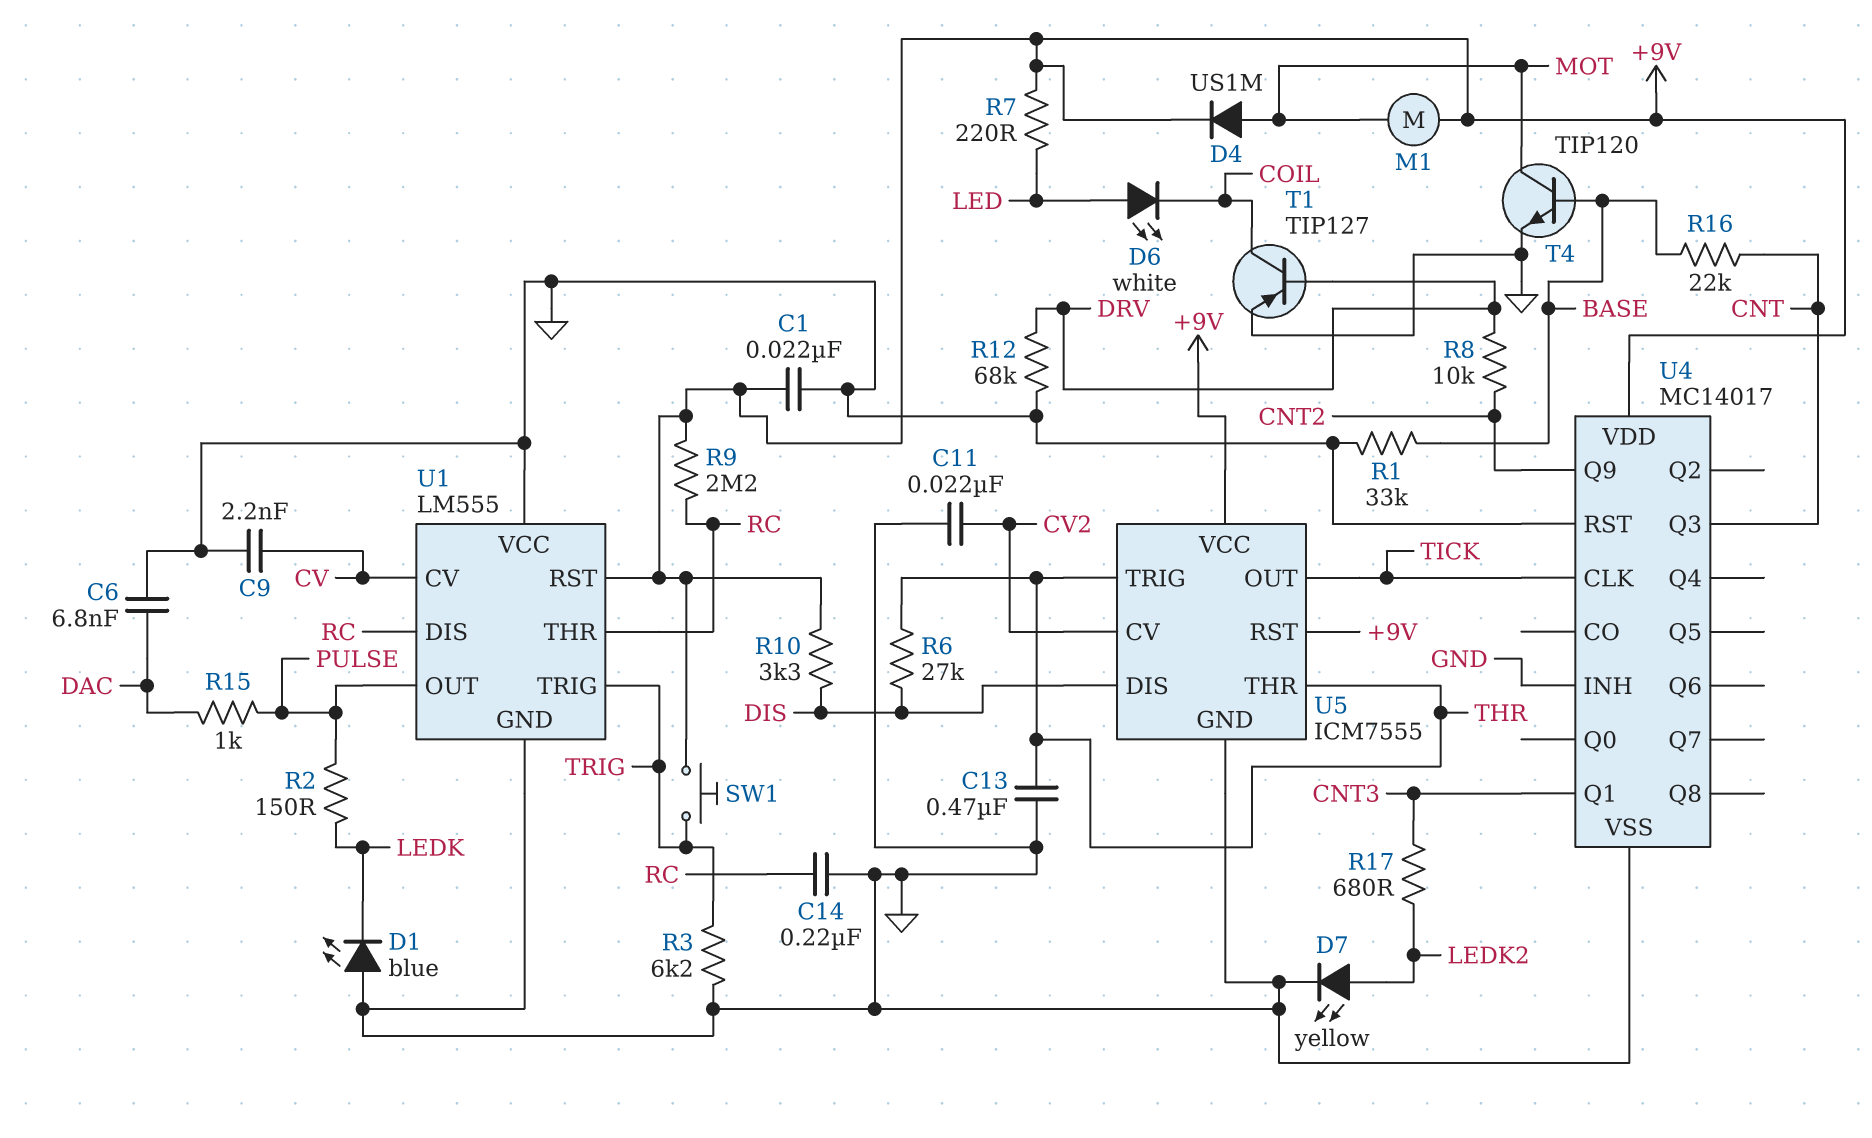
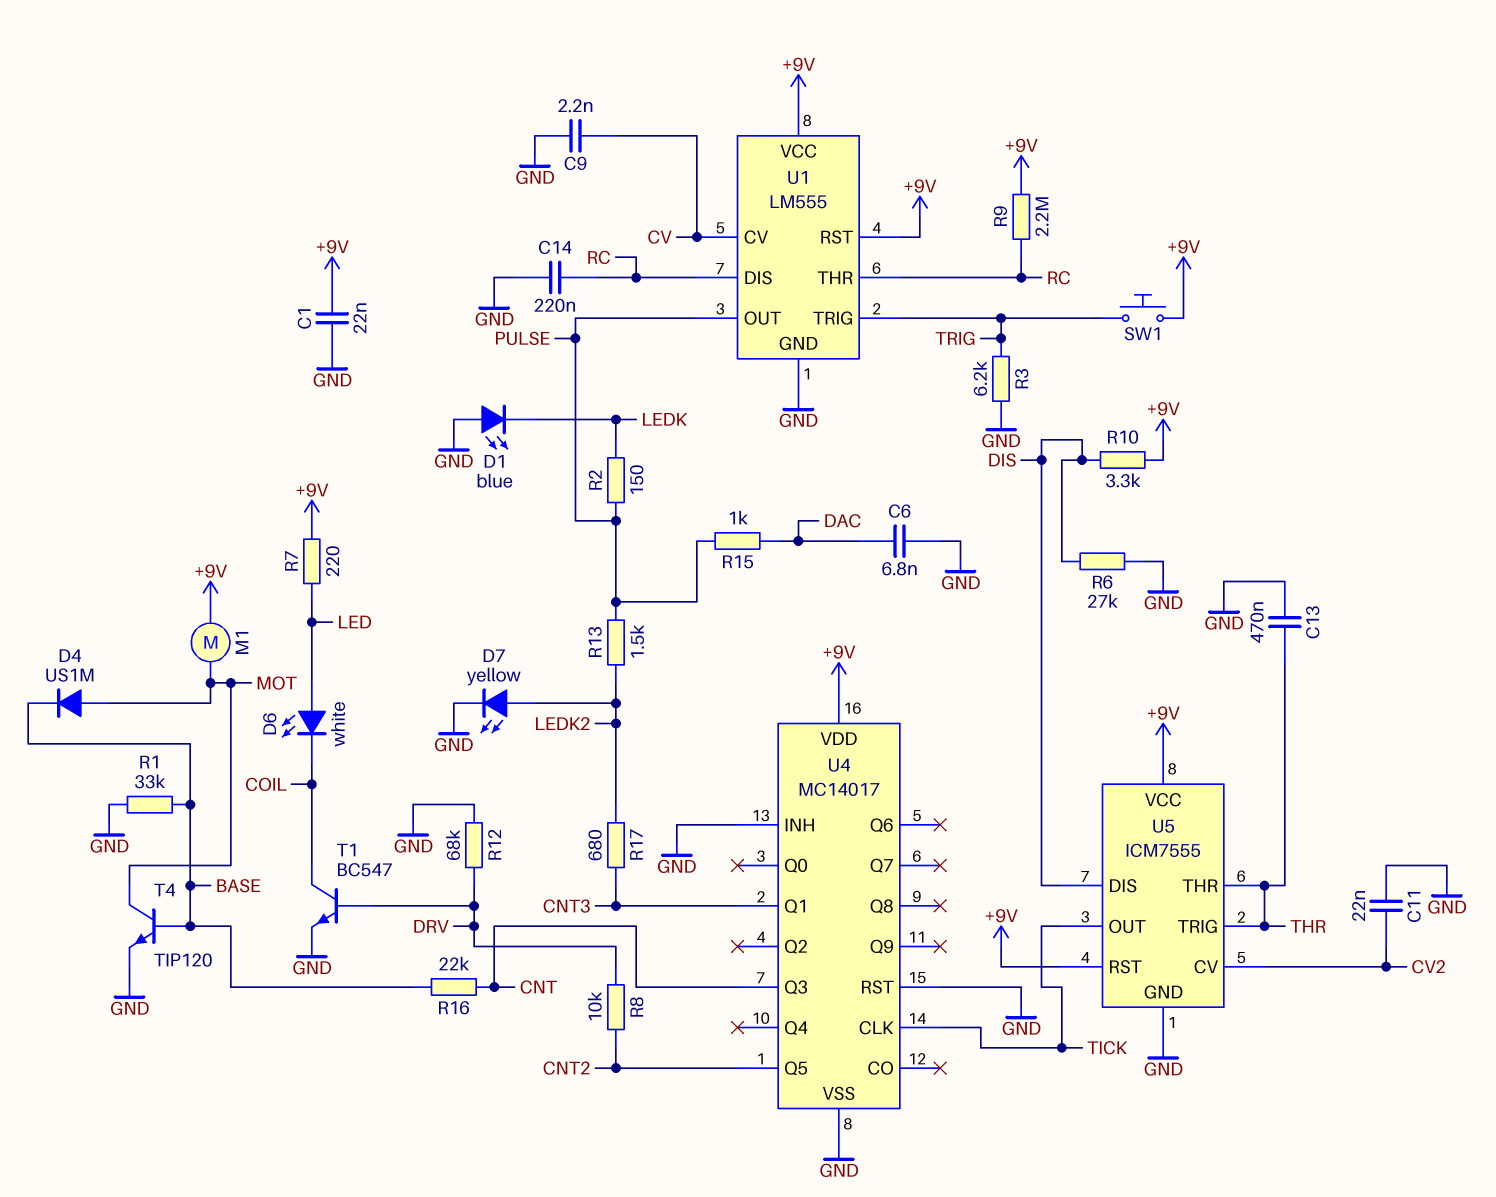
D4: diode US1M (A MOT, K +9V) -> diode US1M (A MOT, K BASE)
R6: 27k (DIS, THR) -> 27k (DIS, GND)
R13: none -> 1.5k (LEDK2, PULSE)
T1: PNP TIP127 (B DRV, C COIL, E GND) -> NPN BC547 (B DRV, C COIL, E GND)
U1 pin VCC: GND -> +9V
U4 pin Q5: none -> CNT2
U4 pin Q9: CNT2 -> none

